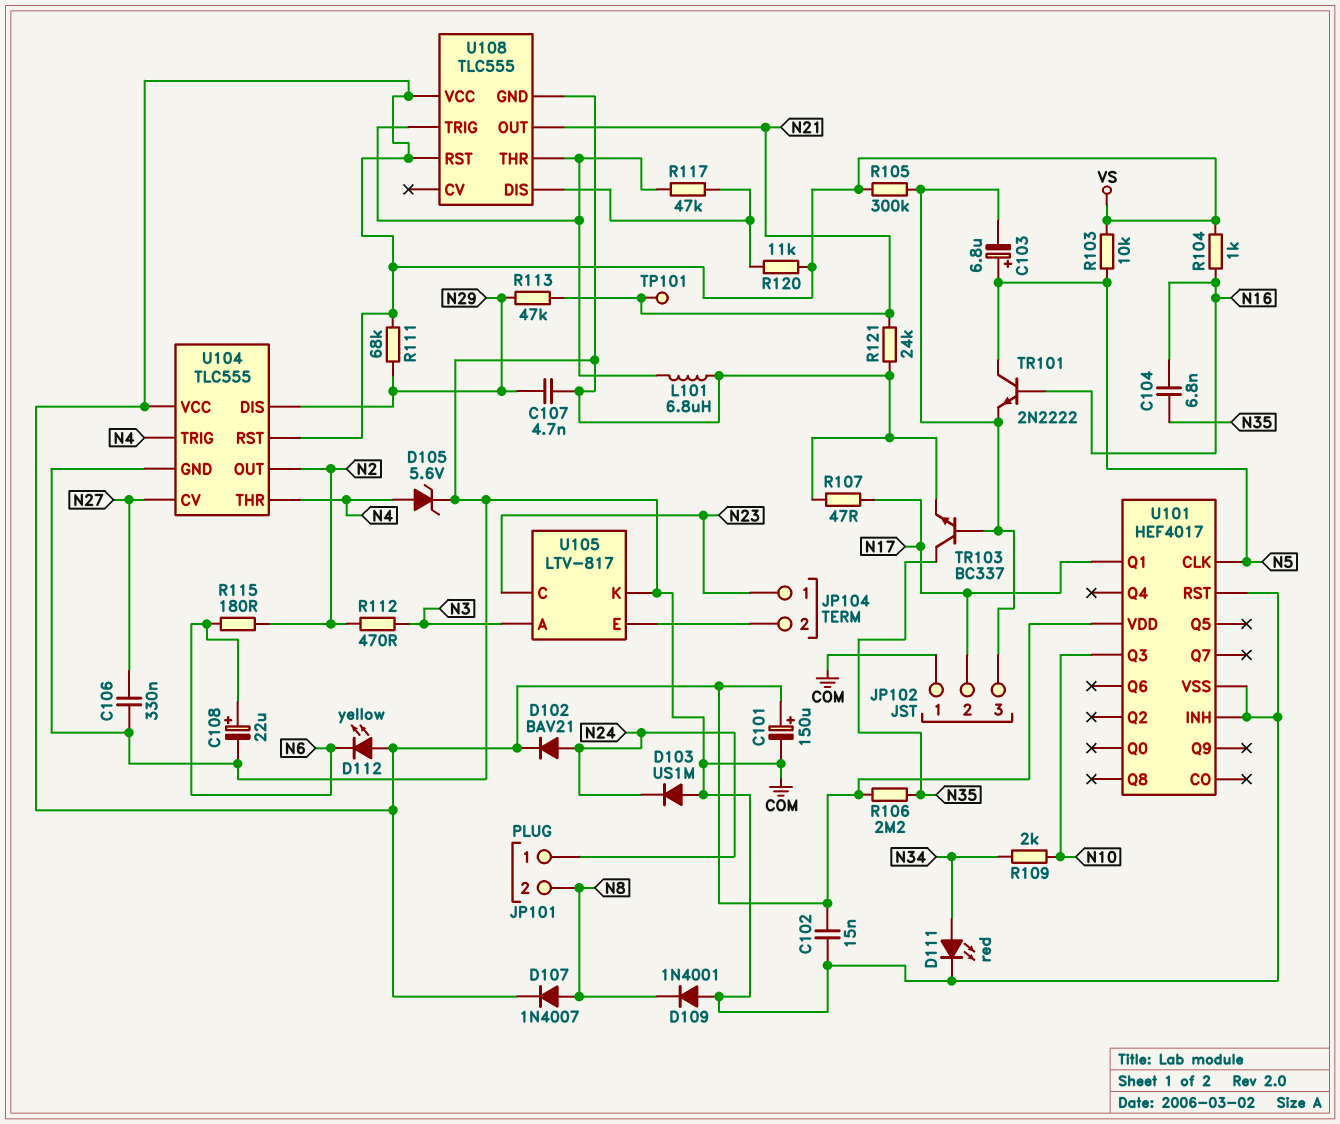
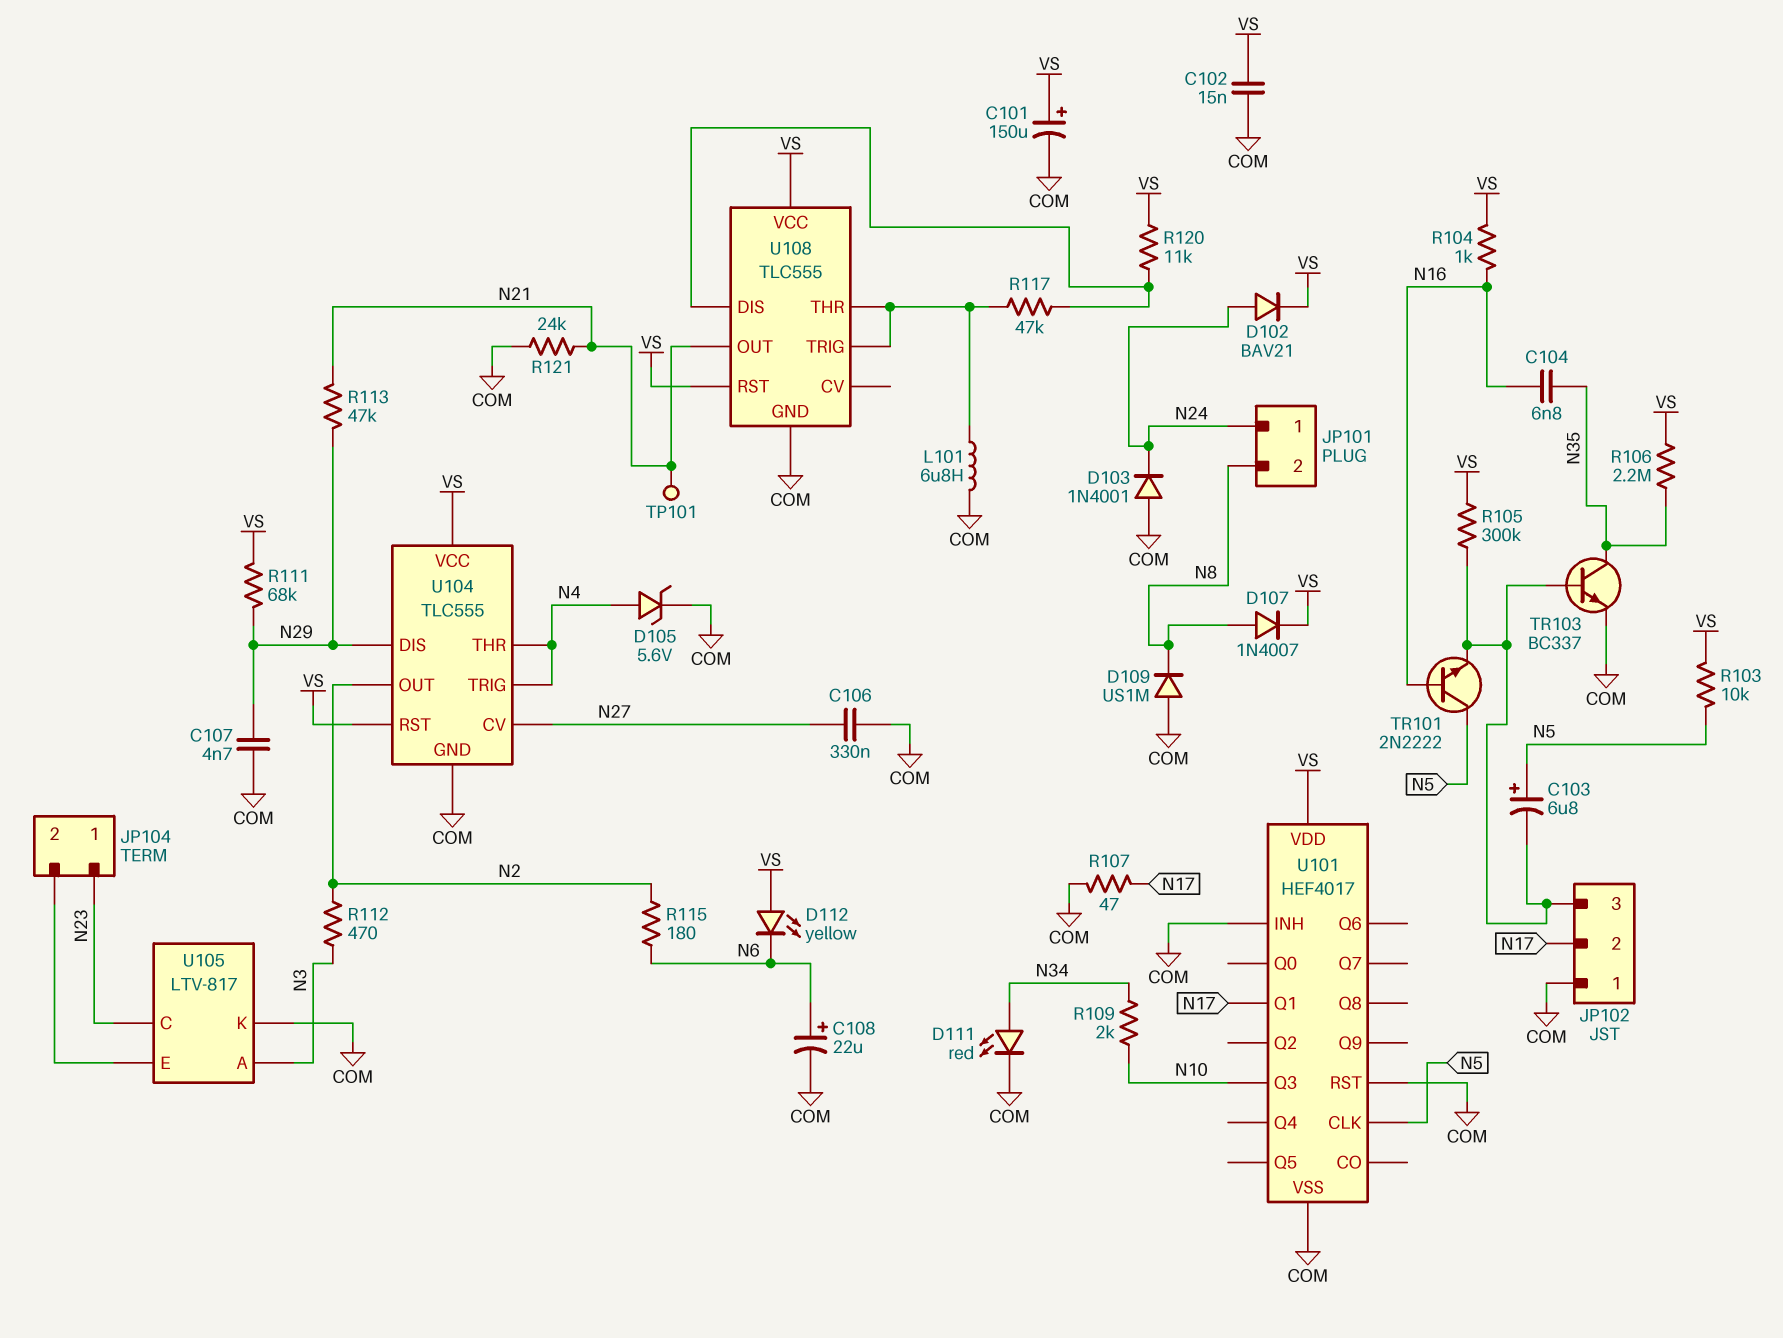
D103: diode US1M (A COM, K N24) -> diode 1N4001 (A COM, K N24)
D109: diode 1N4001 (A COM, K N8) -> diode US1M (A COM, K N8)

